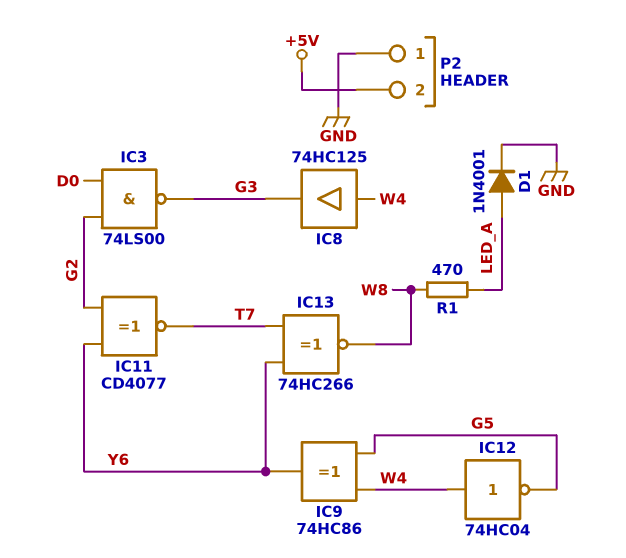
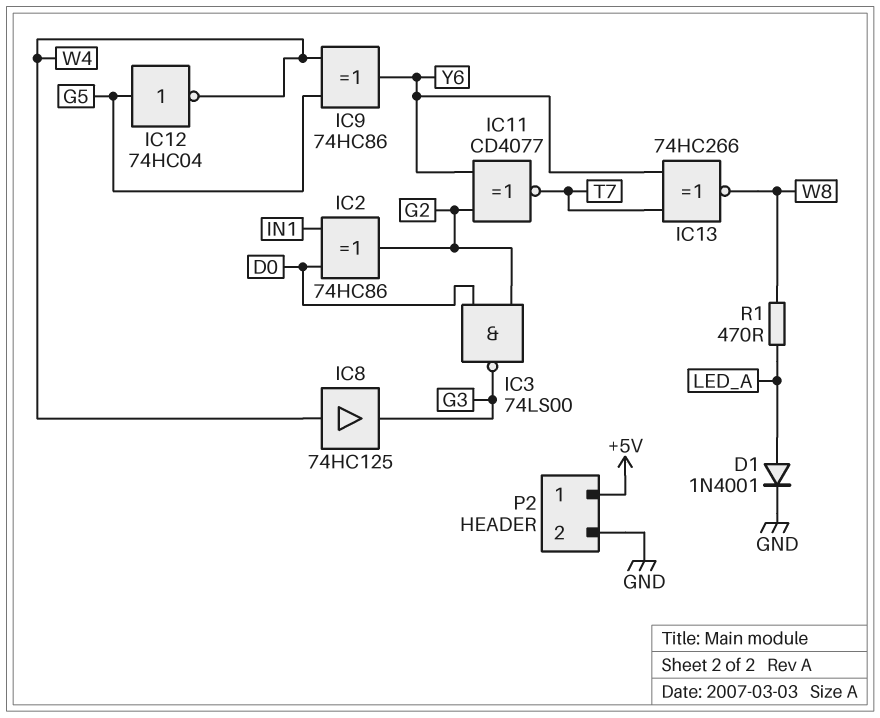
IC2: none -> XOR 74HC86 (in D0, in IN1, out G2)
IC12: NOT 74HC04 (in W4, out G5) -> NOT 74HC04 (in G5, out W4)
P2 pin 1: GND -> +5V
P2 pin 2: +5V -> GND

